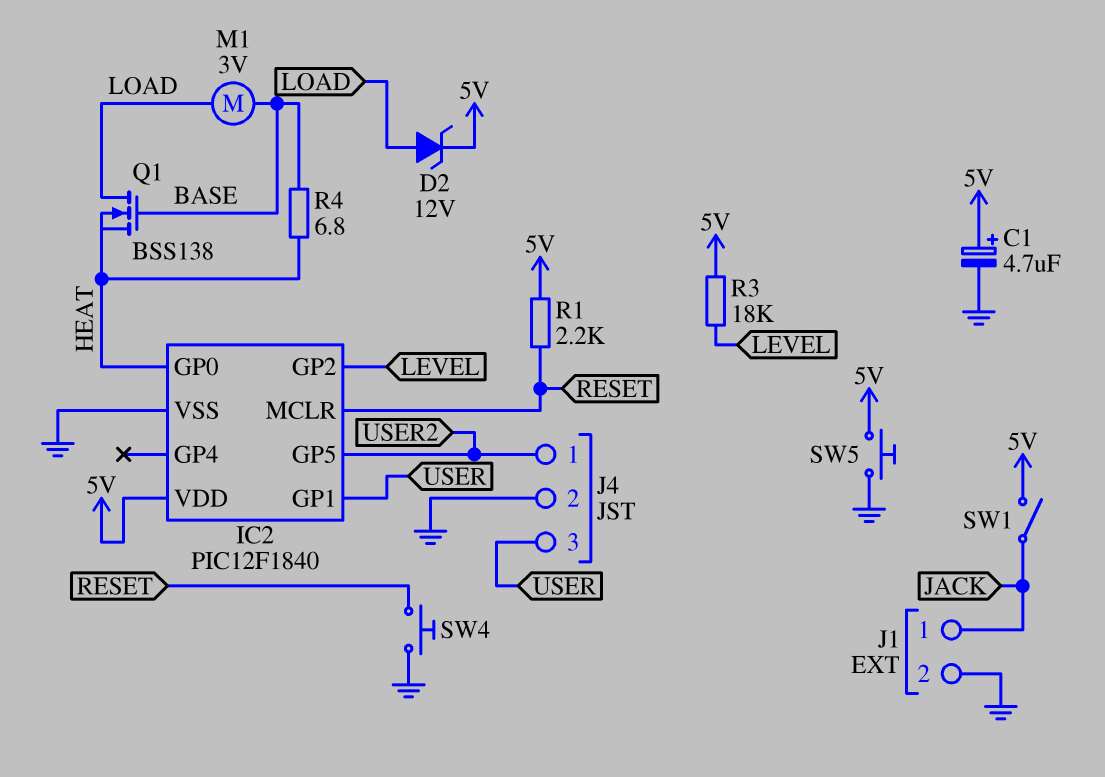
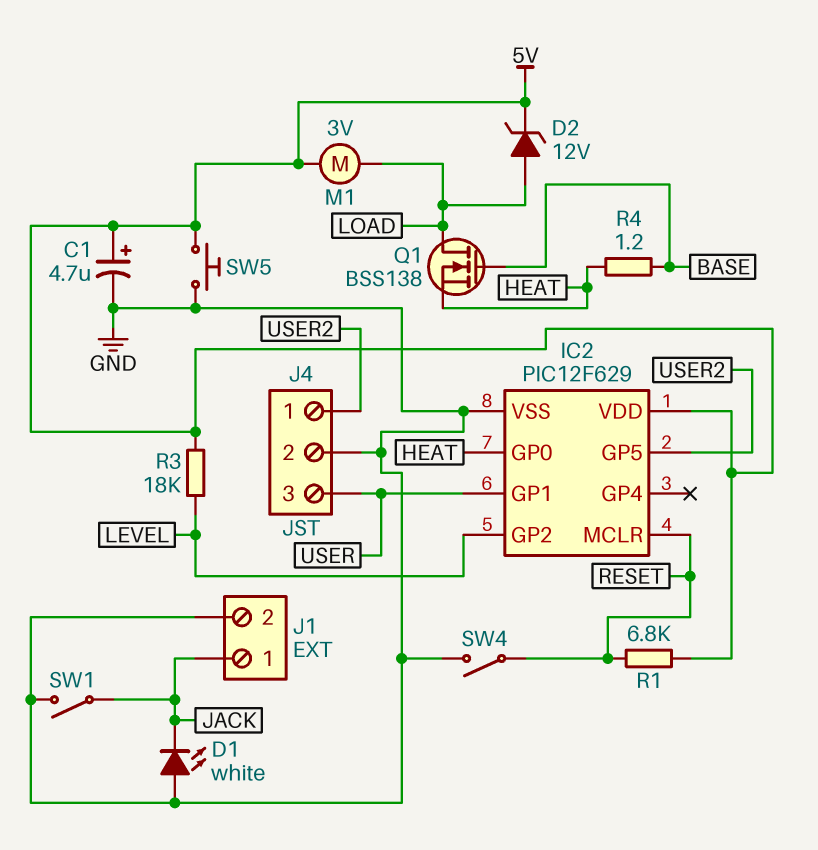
D1: none -> LED white (A GND, K JACK)
IC2: PIC12F1840 -> PIC12F629
M1: motor 3V (BASE, LOAD) -> motor 3V (5V, LOAD)
R1: 2.2k (5V, RESET) -> 6.8k (5V, RESET)
R4: 6.8 (BASE, HEAT) -> 1.2 (BASE, HEAT)
SW1: switch (5V, JACK) -> switch (GND, JACK)
SW4: button (GND, RESET) -> switch (GND, RESET)

